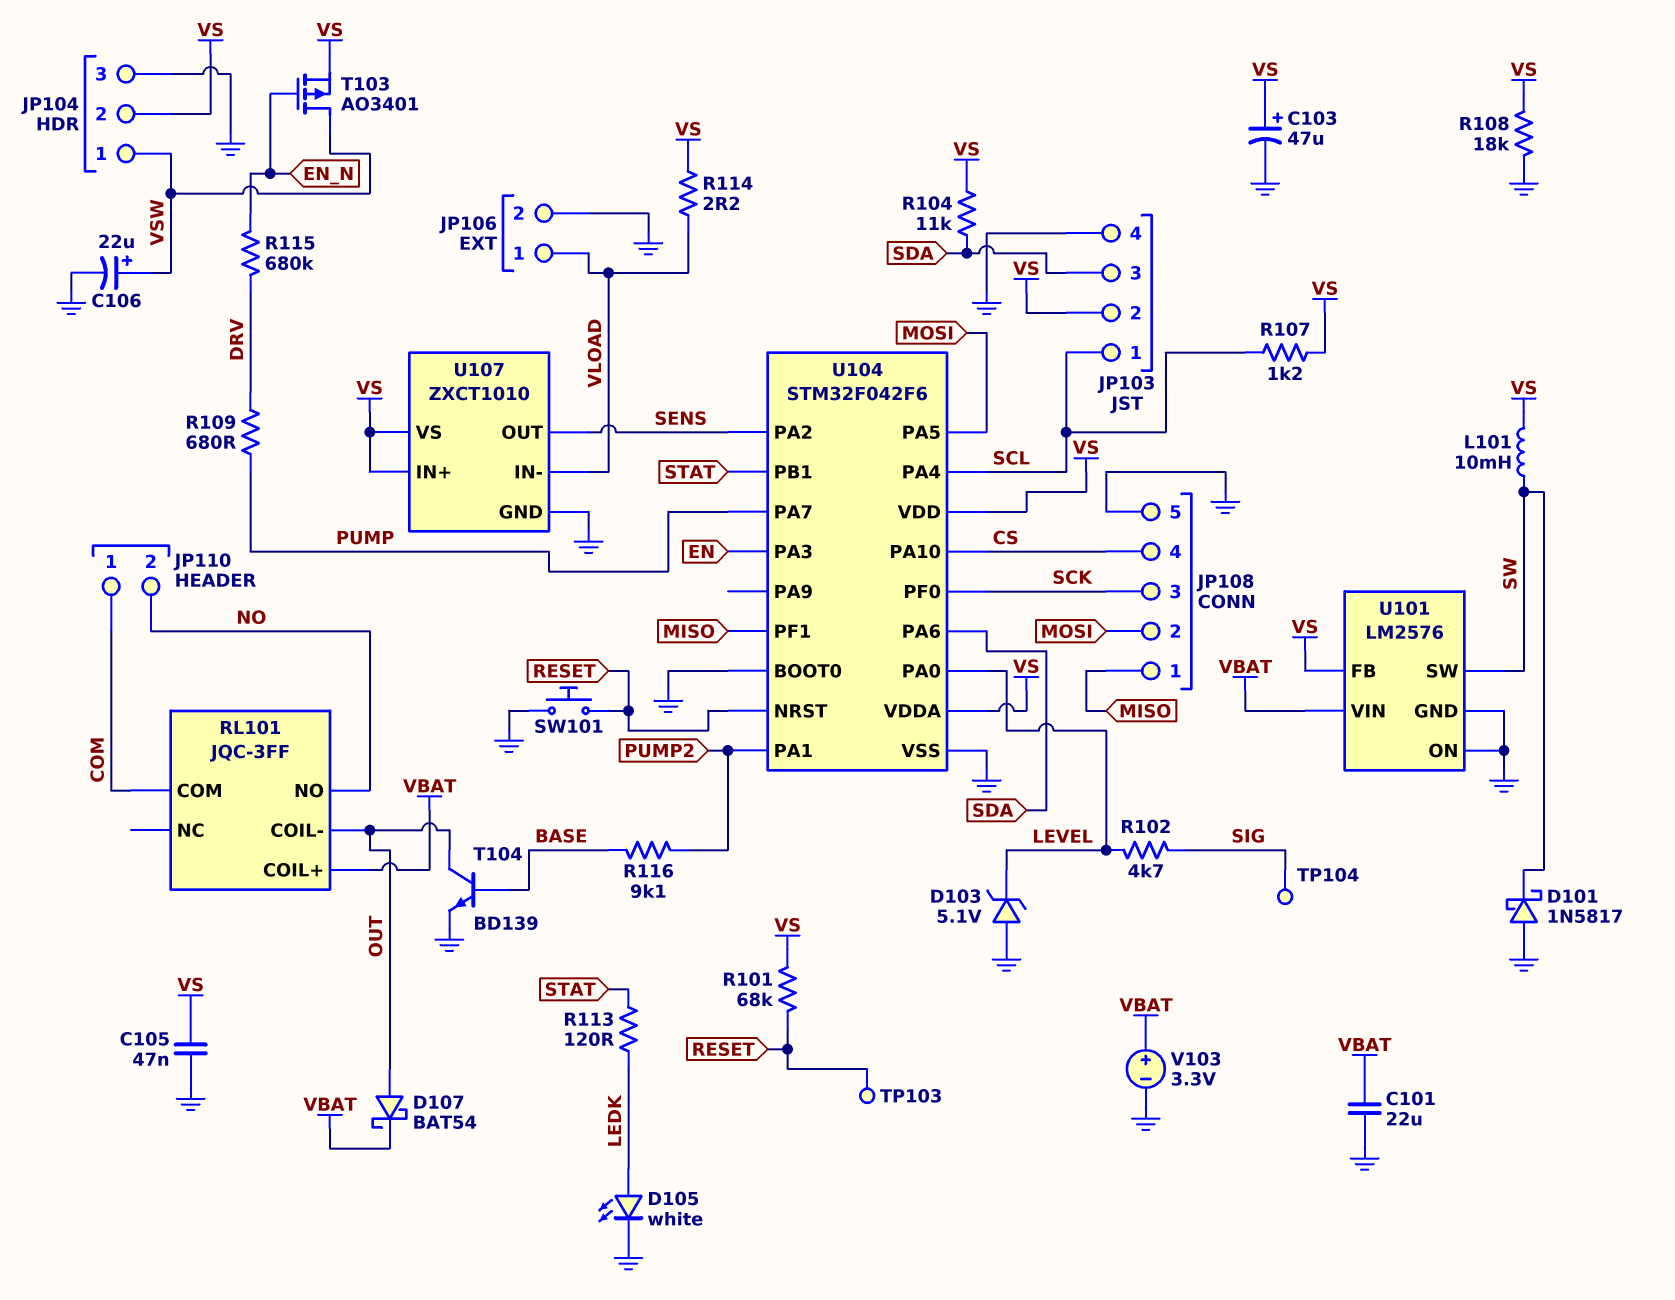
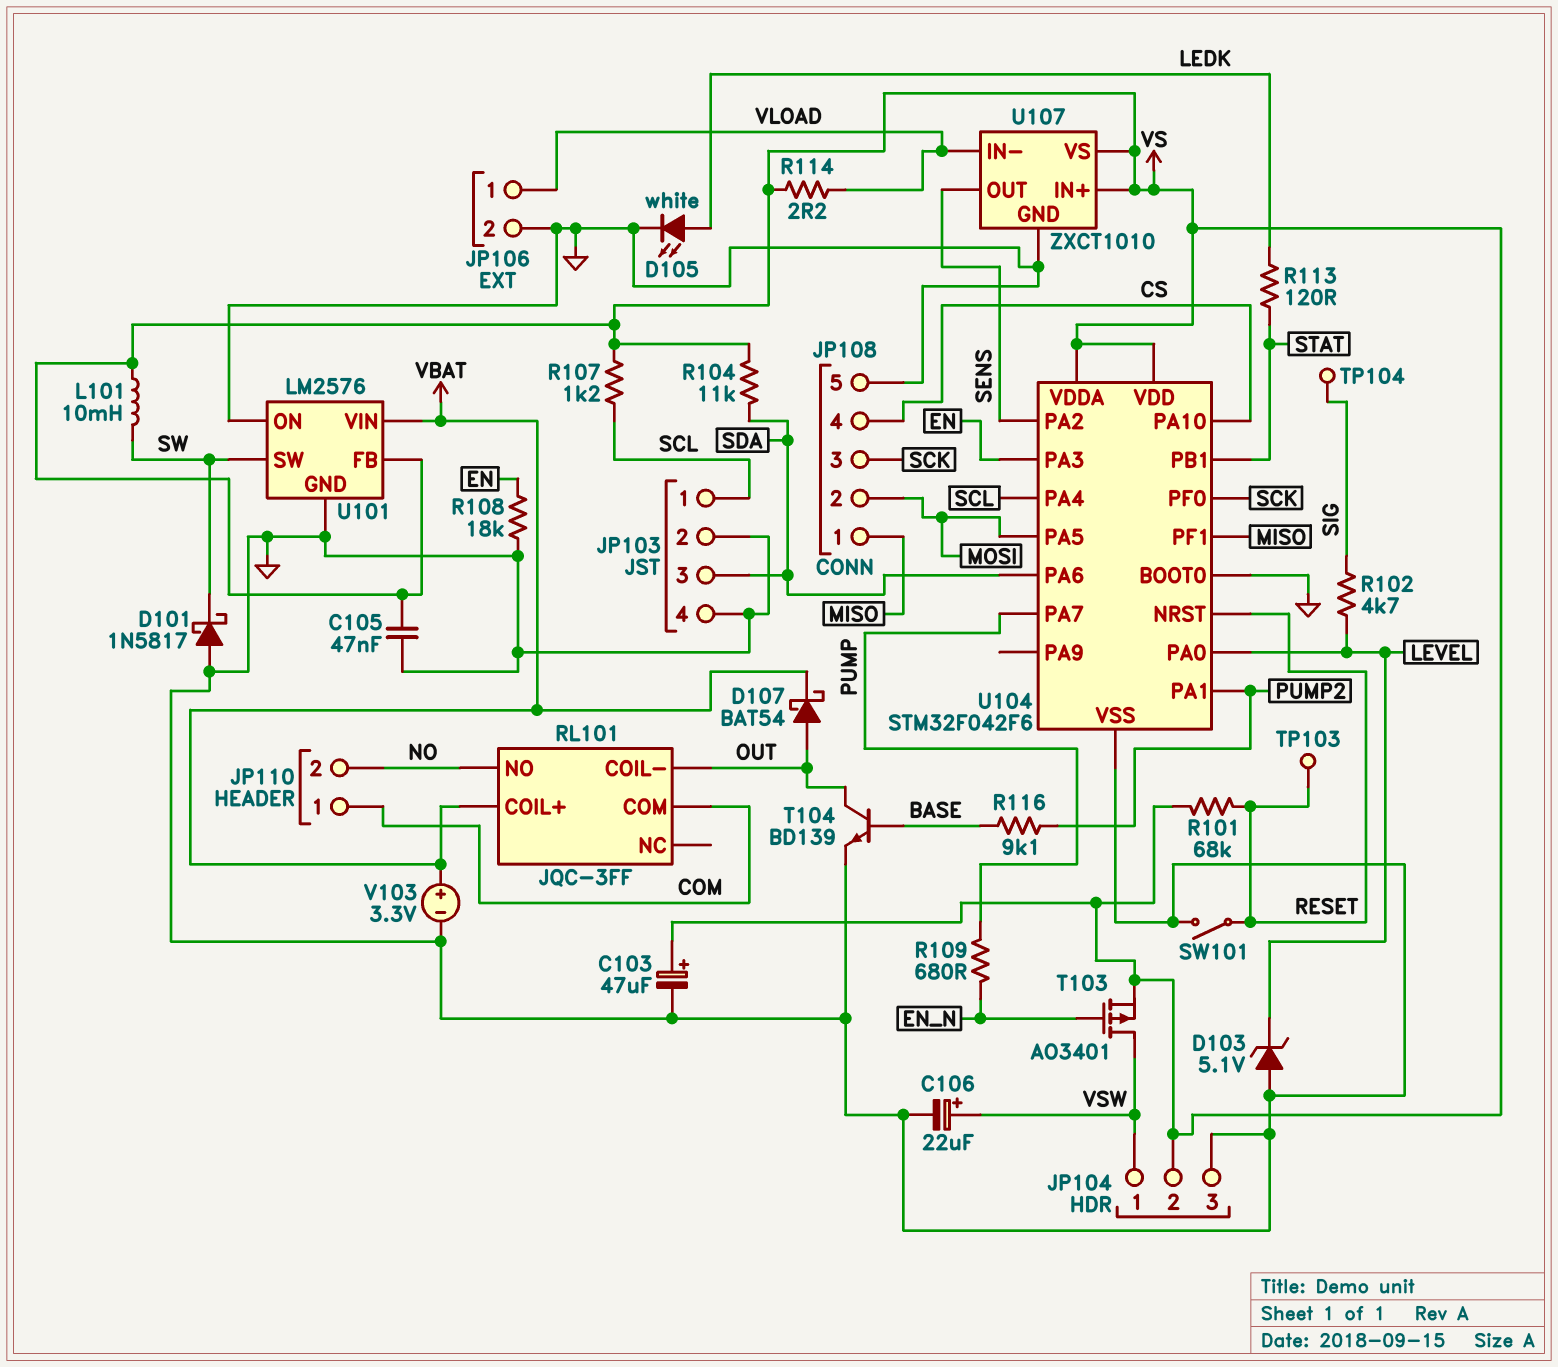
C101: 22uF (GND, VBAT) -> none
JP103 pin 2: VS -> GND
R108: 18k (GND, VS) -> 18k (EN, GND)
R109: 680 (DRV, PUMP) -> 680 (EN_N, PUMP)
R115: 680k (DRV, EN_N) -> none
SW101: button (GND, RESET) -> switch (GND, RESET)

